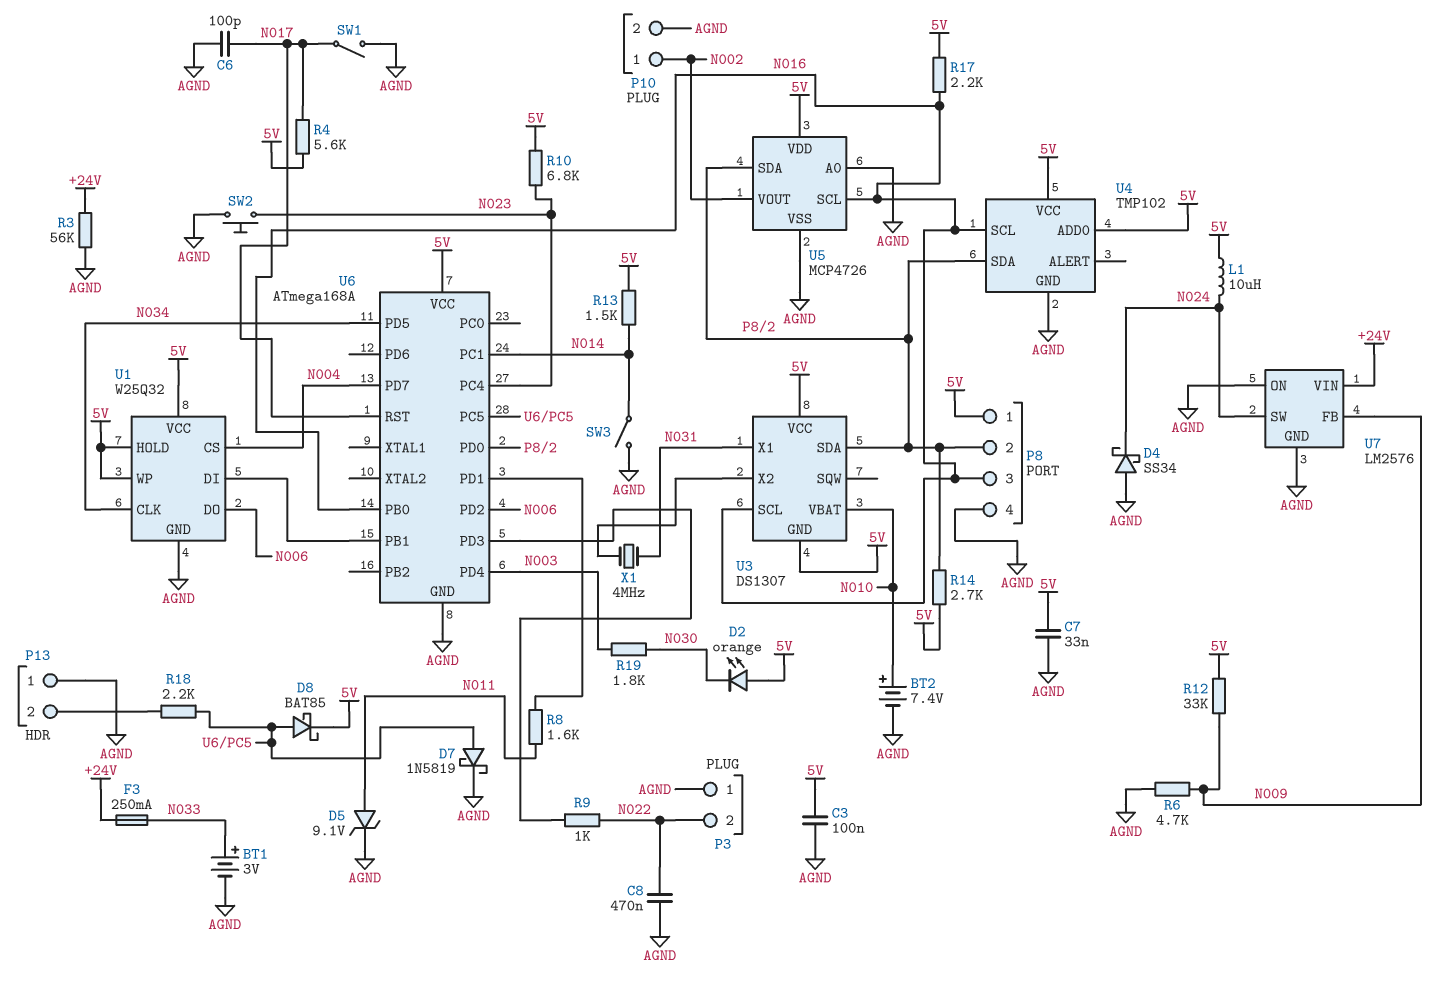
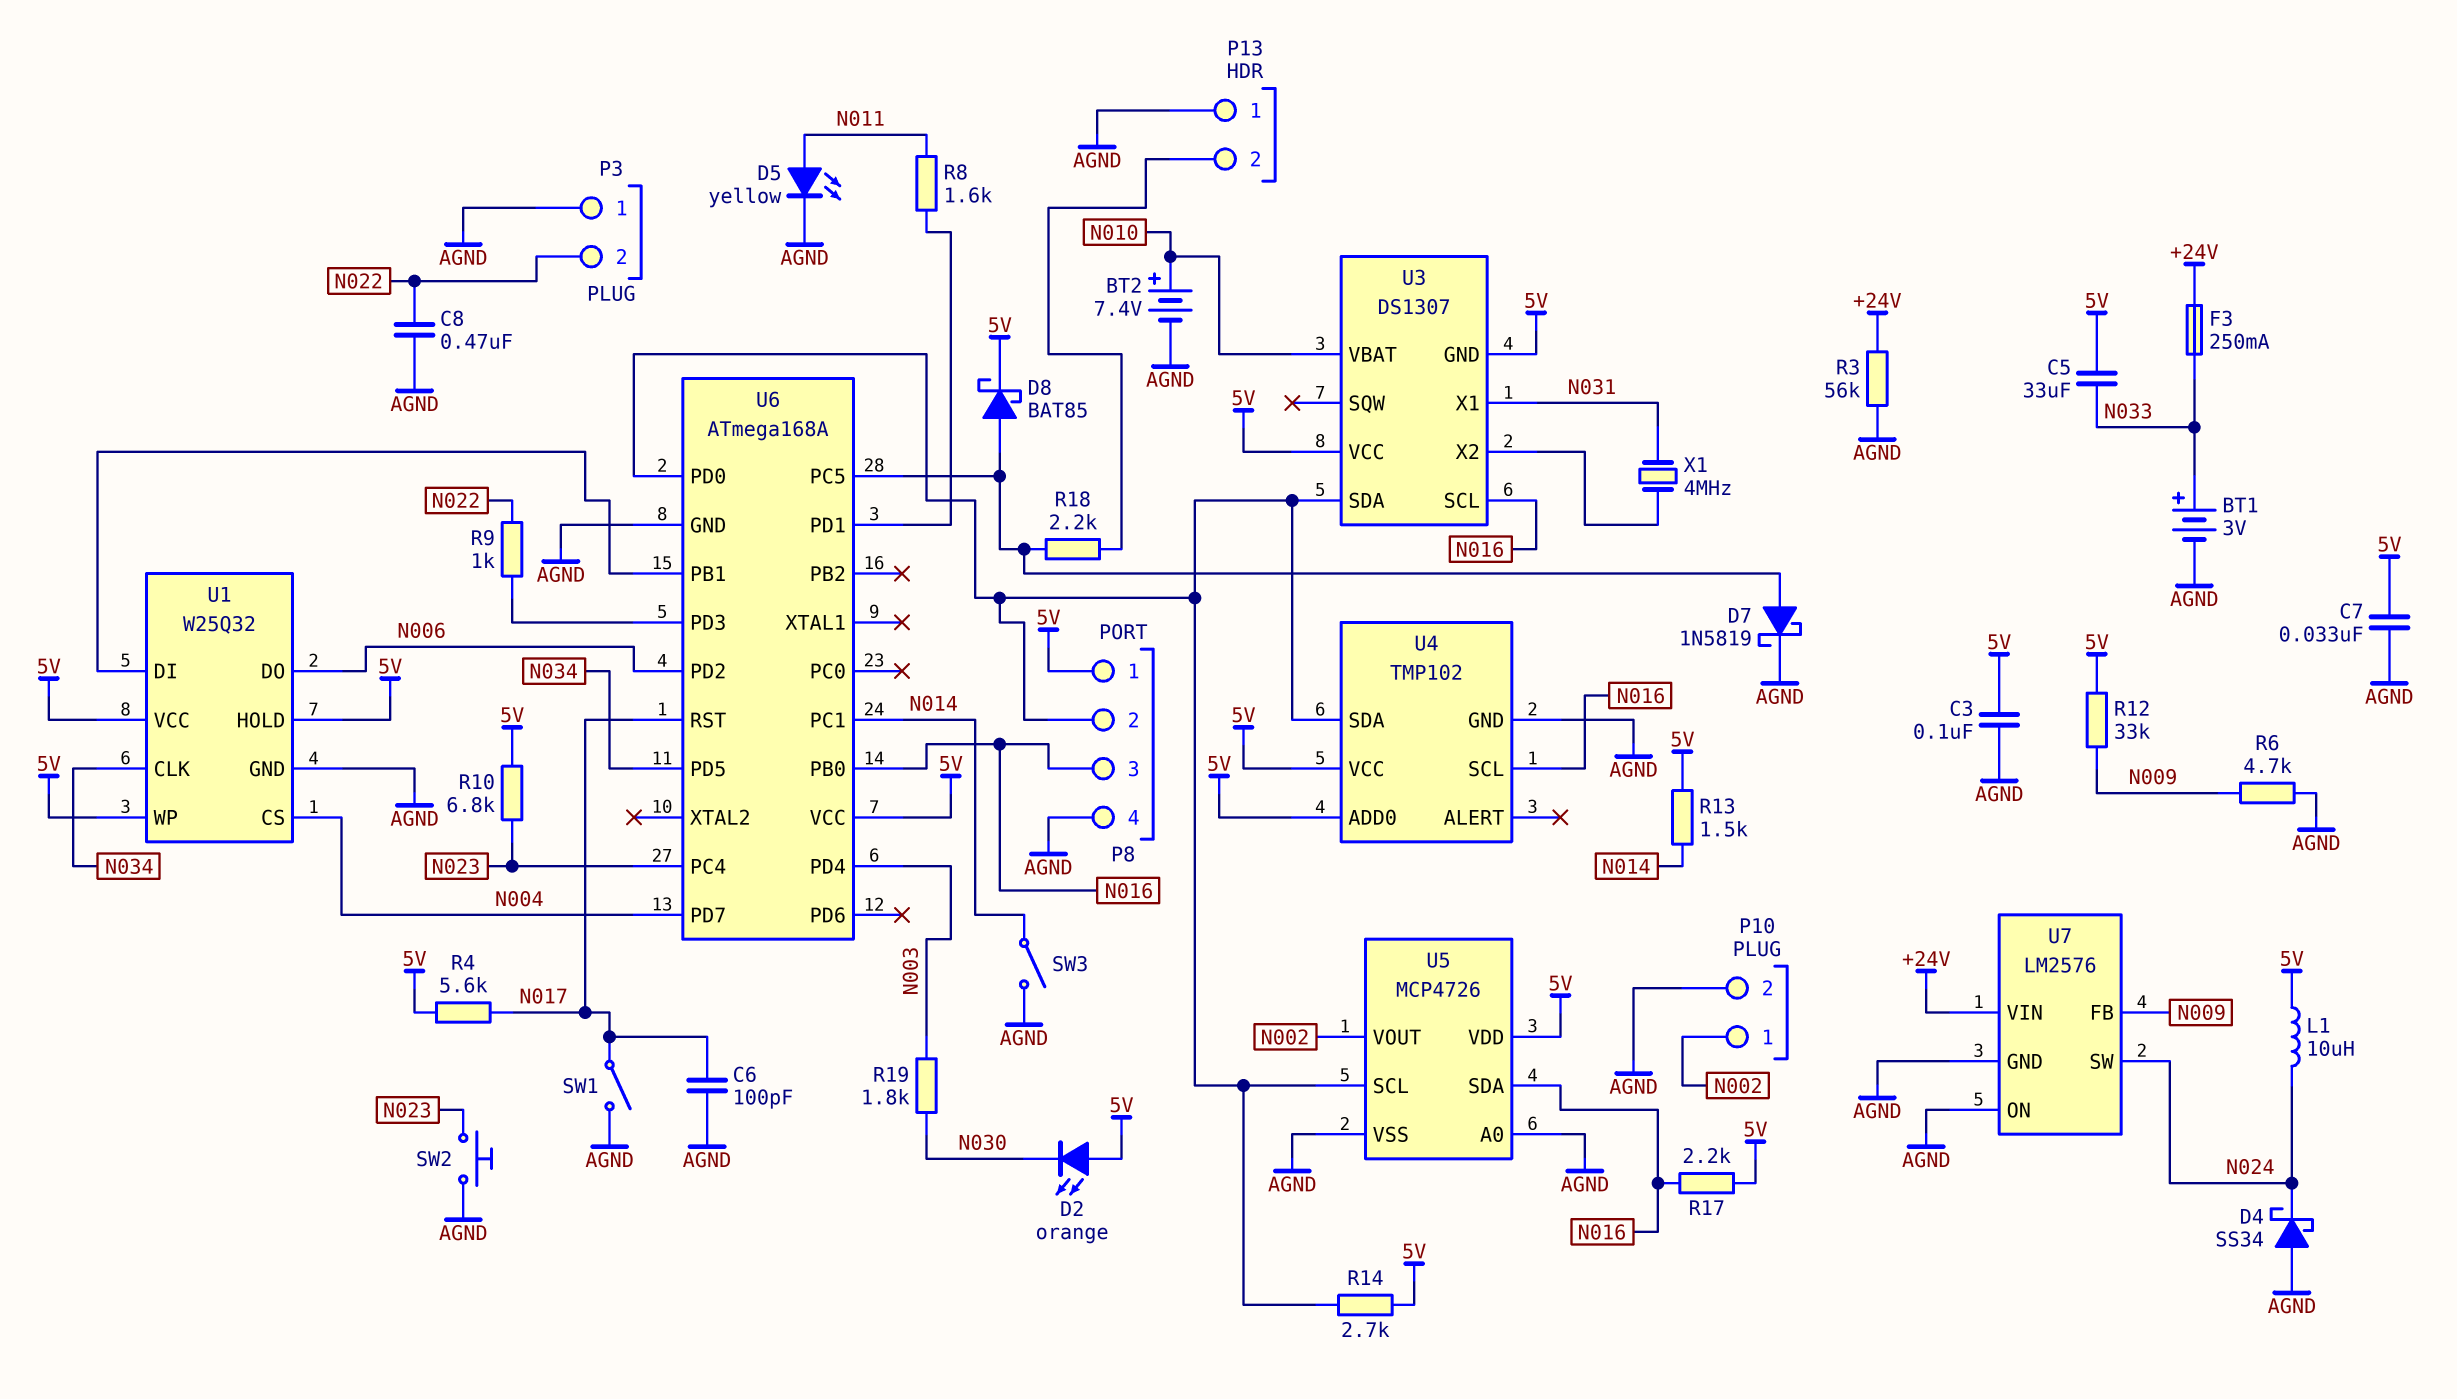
C5: none -> 33uF (5V, N033)
D5: zener 9.1V (A N011, K AGND) -> LED yellow (A N011, K AGND)
U5 pin SCL: N016 -> P8/2
U5 pin SDA: P8/2 -> N016

